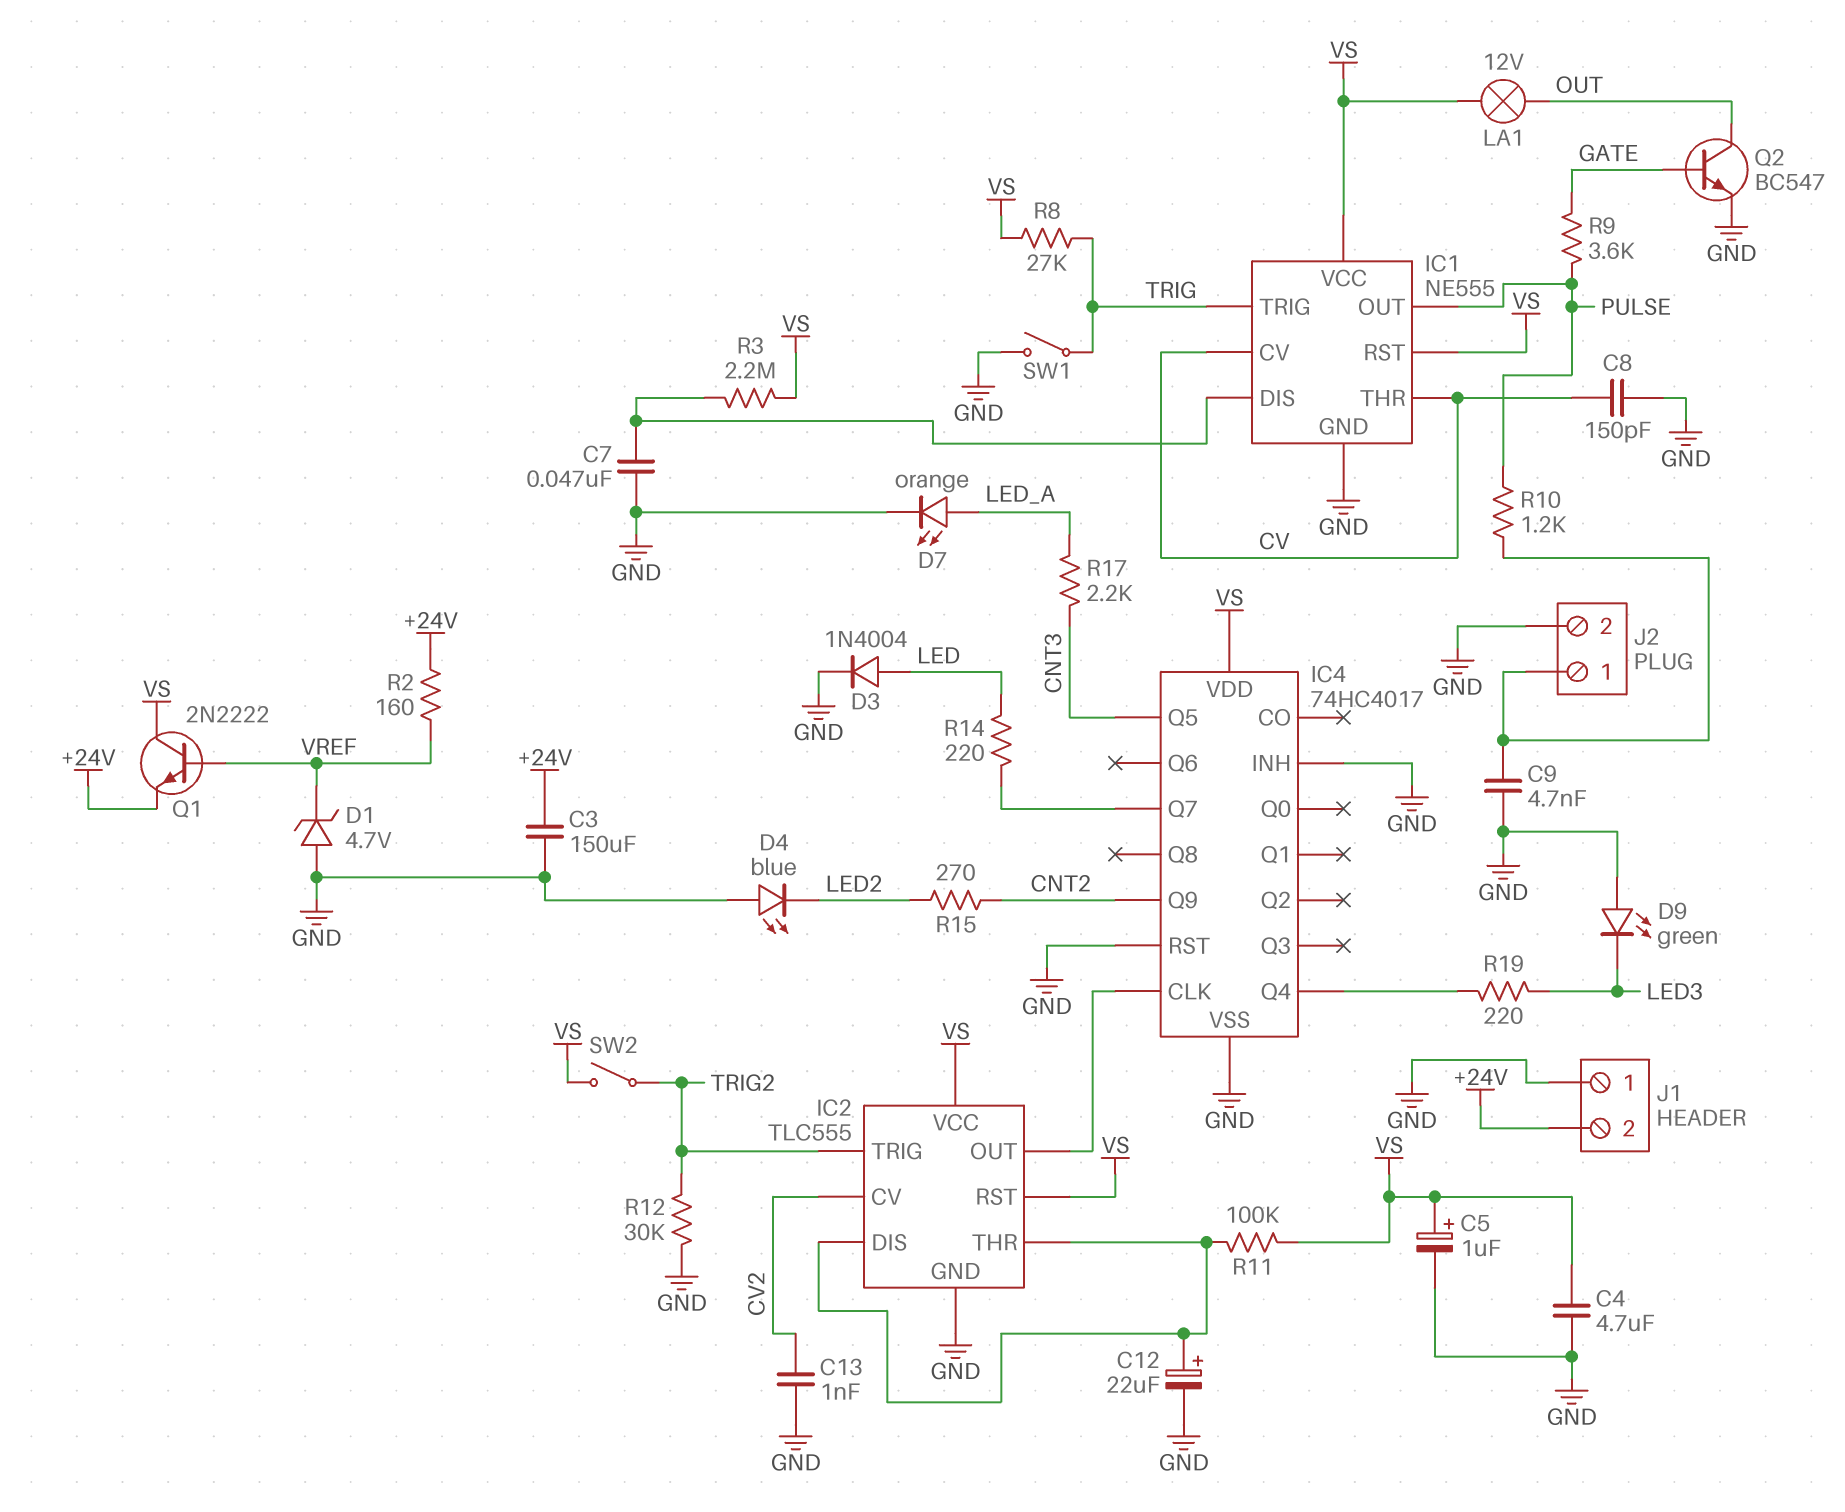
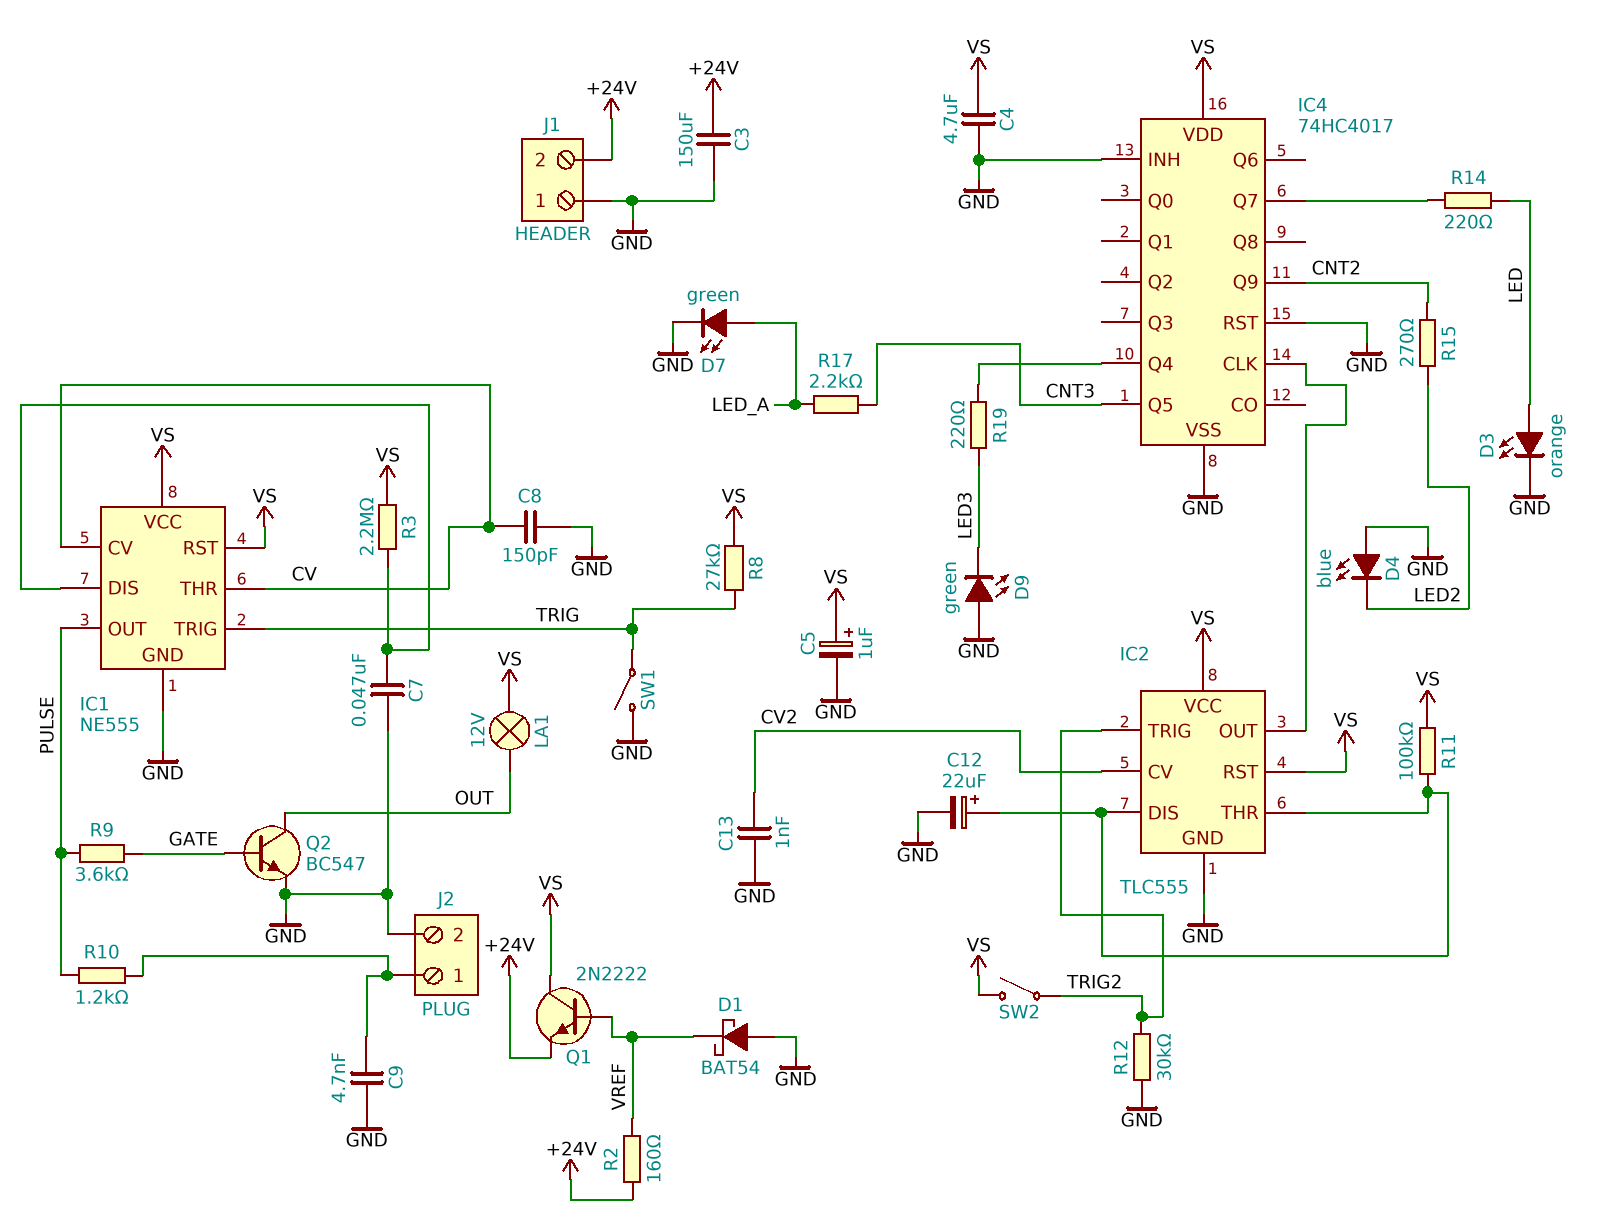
D1: zener 4.7V (A GND, K VREF) -> schottky BAT54 (A GND, K VREF)
D3: diode 1N4004 (A LED, K GND) -> LED orange (A LED, K GND)
D7: LED orange (A LED_A, K GND) -> LED green (A LED_A, K GND)

